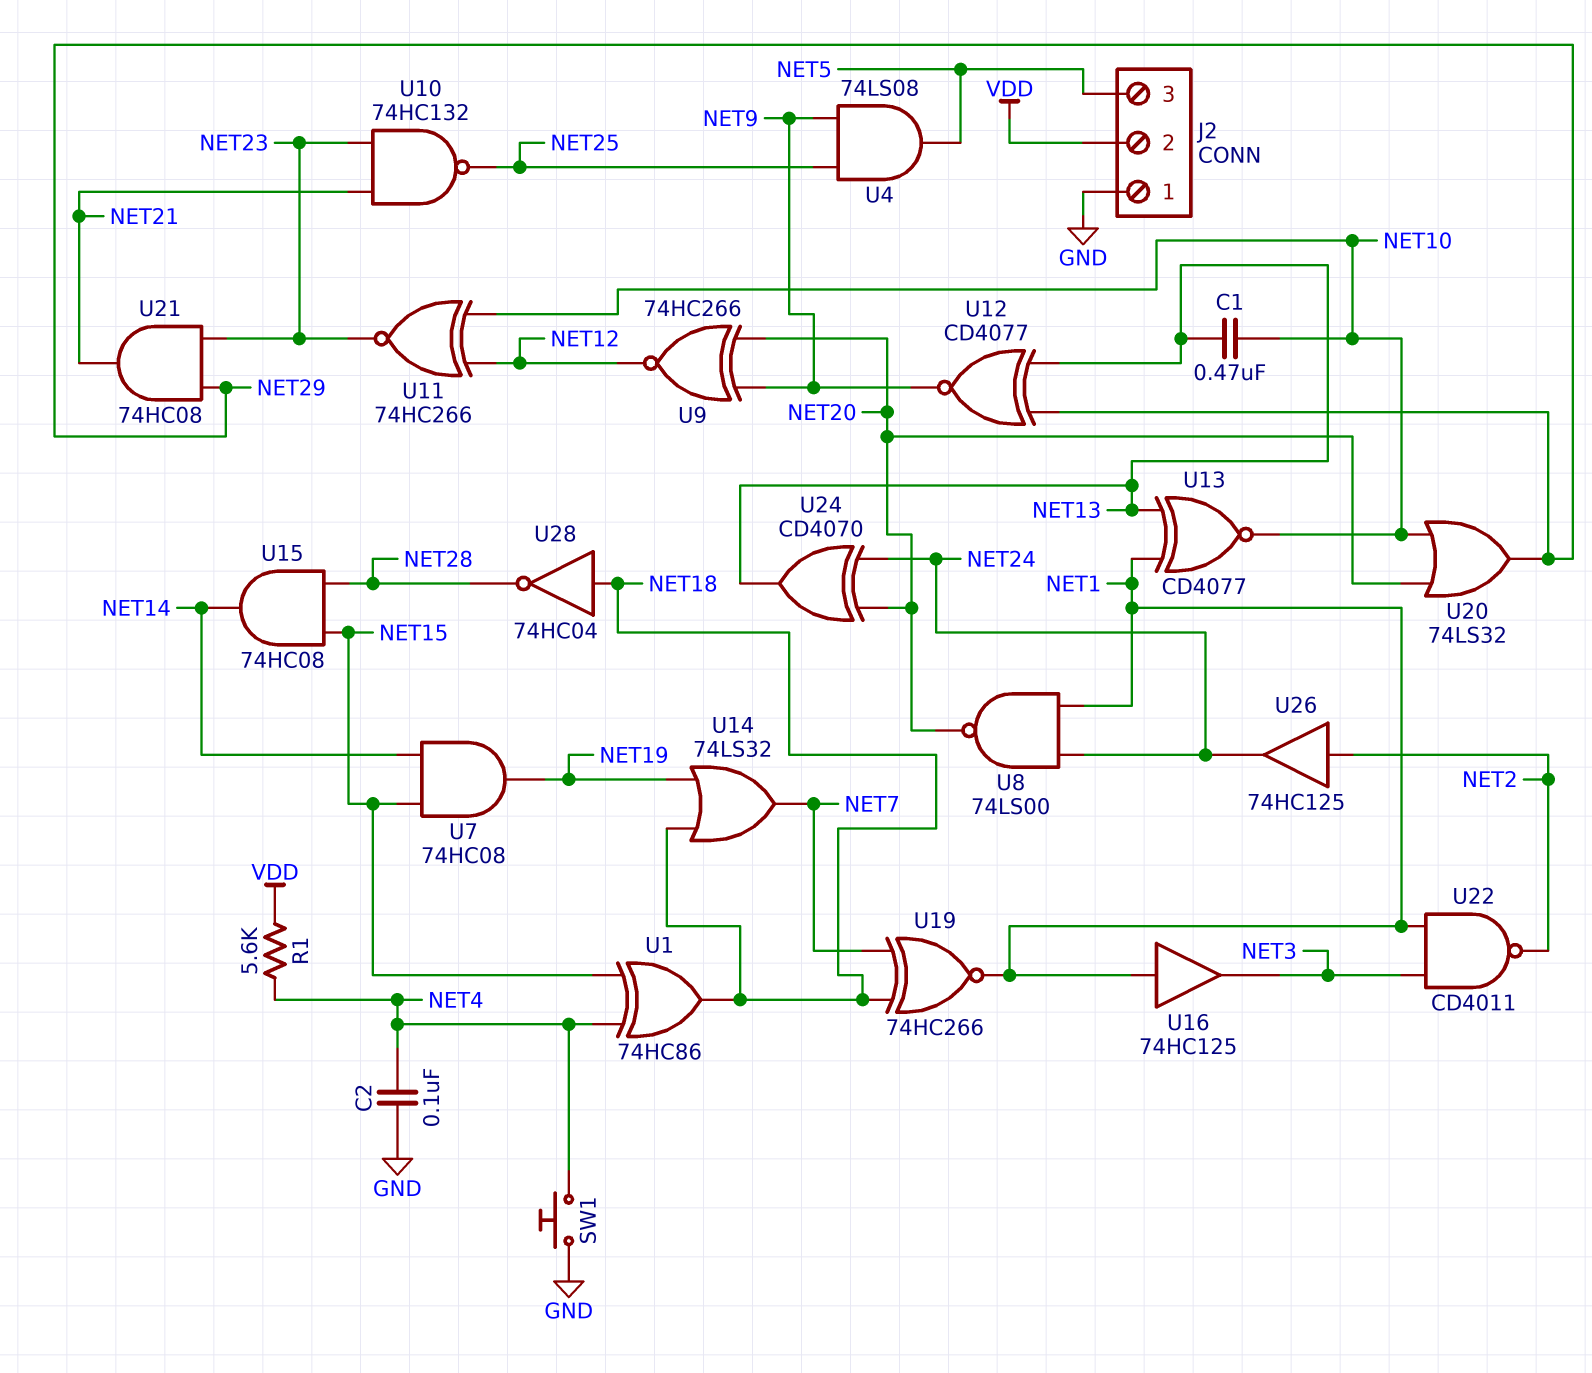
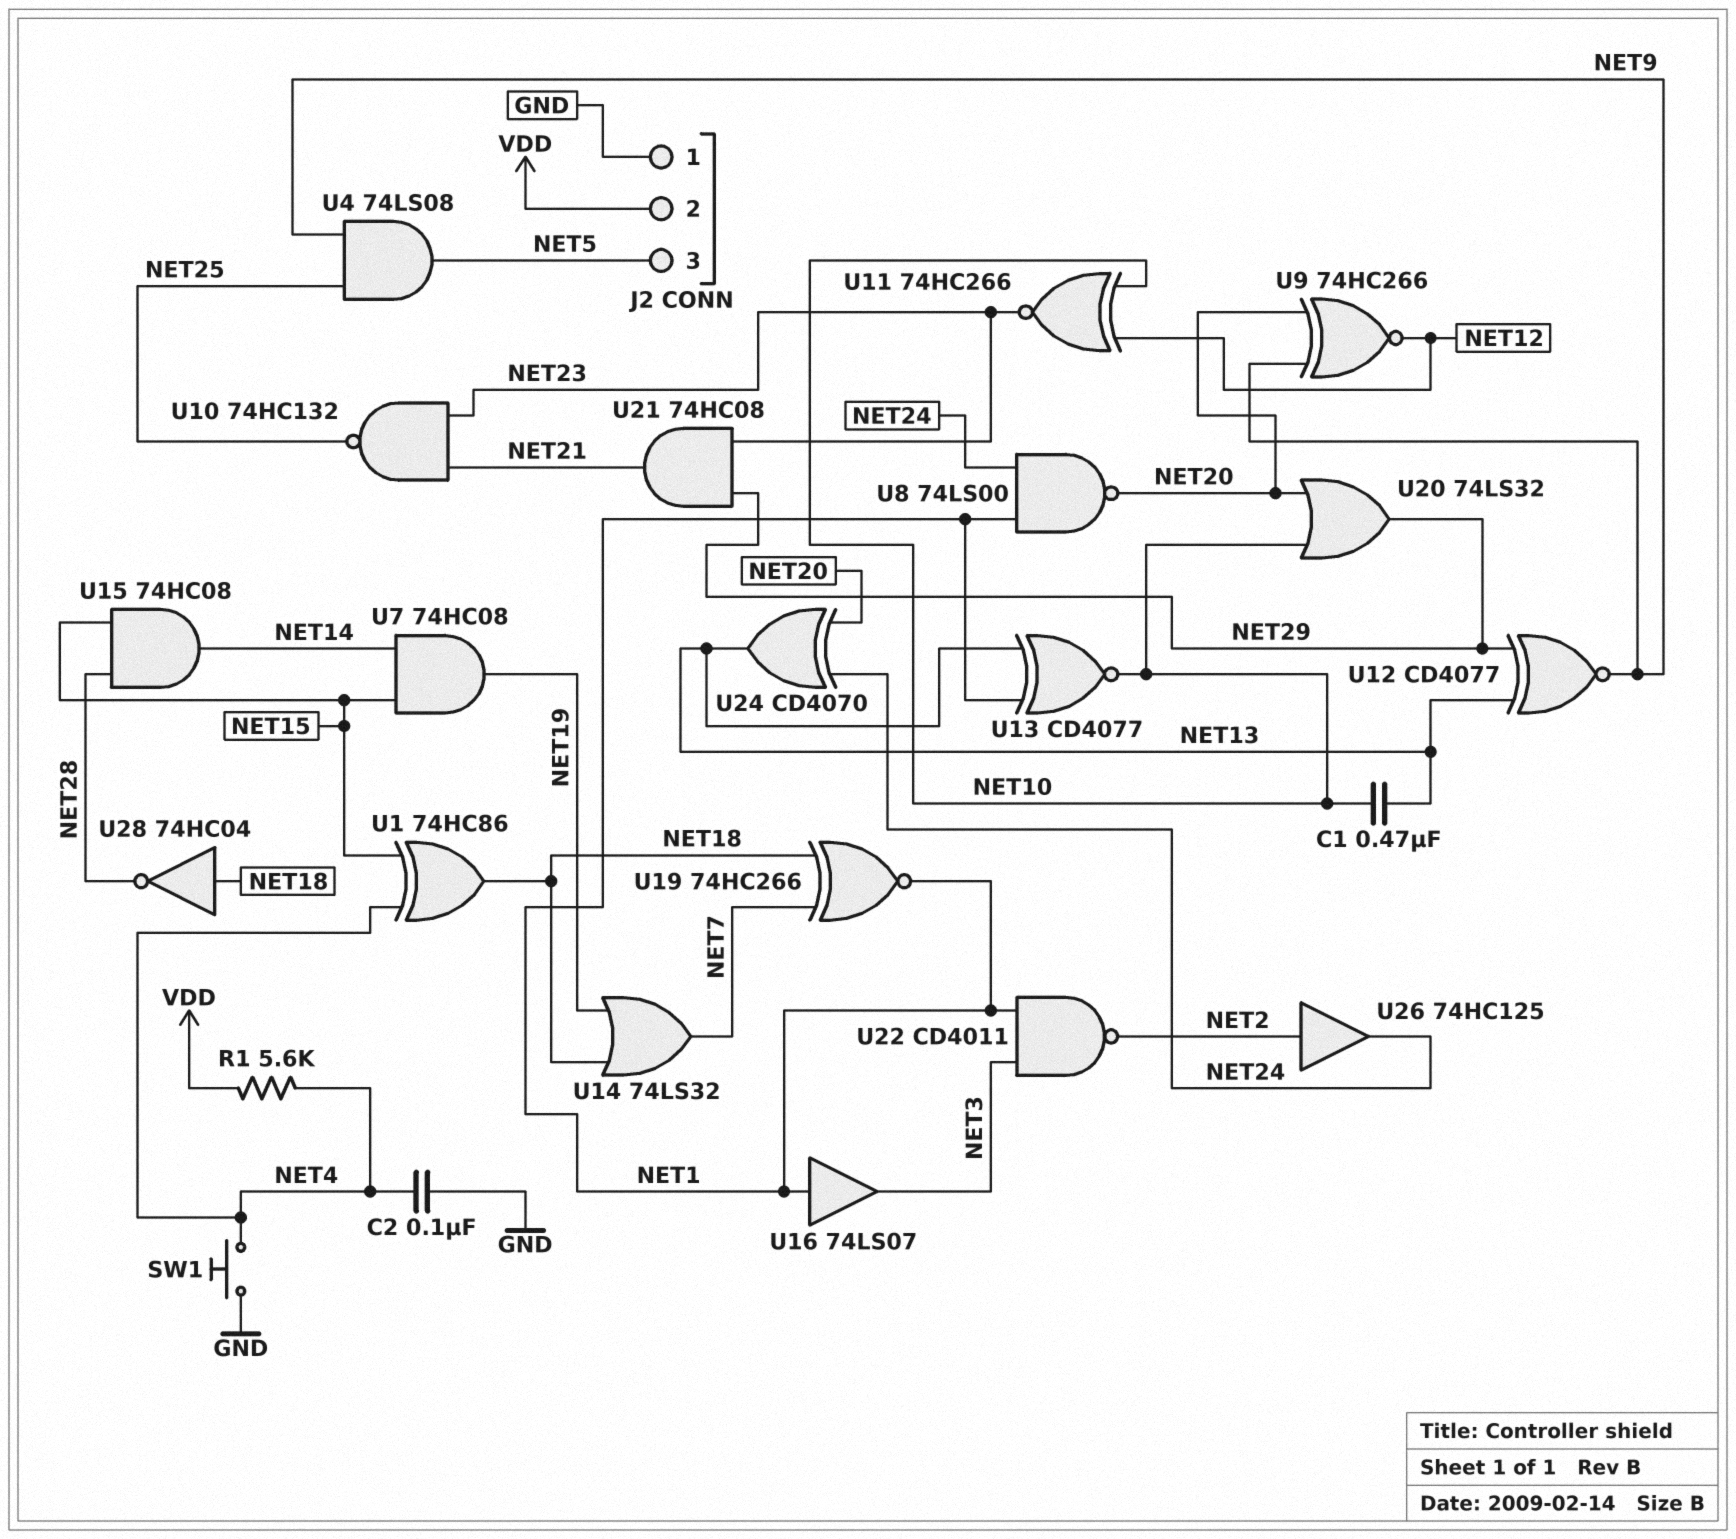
U16: buffer 74HC125 (in NET1, out NET3) -> buffer 74LS07 (in NET1, out NET3)

